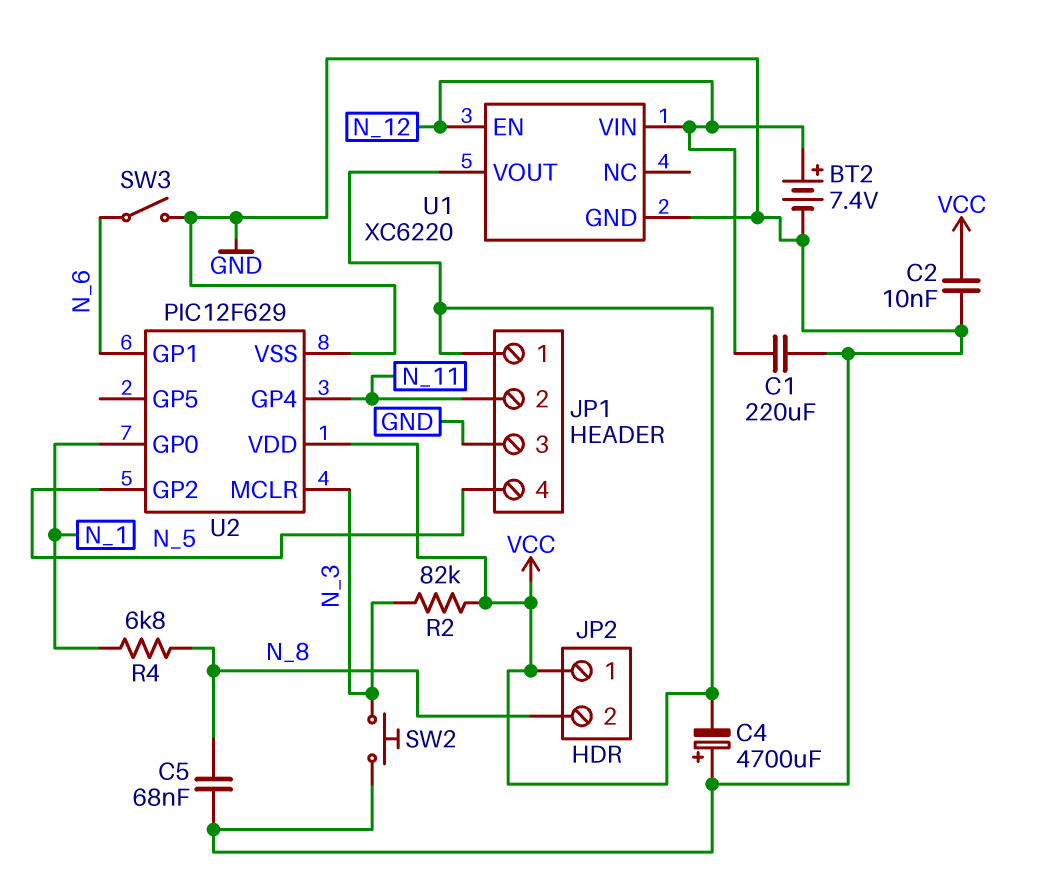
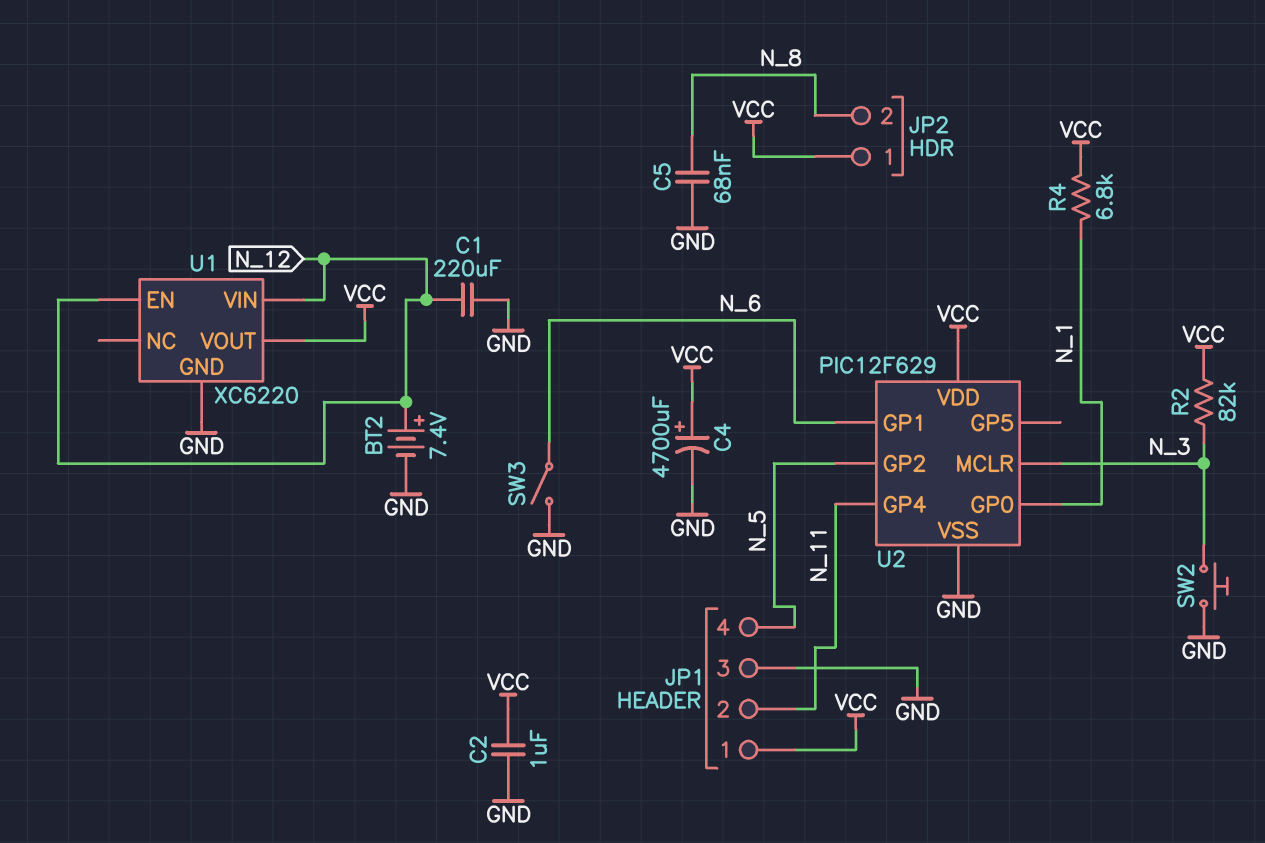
C2: 10nF (GND, VCC) -> 1uF (GND, VCC)
C4: 4700uF (plus GND, minus VCC) -> 4700uF (plus VCC, minus GND)
R4: 6.8k (N_1, N_8) -> 6.8k (N_1, VCC)

